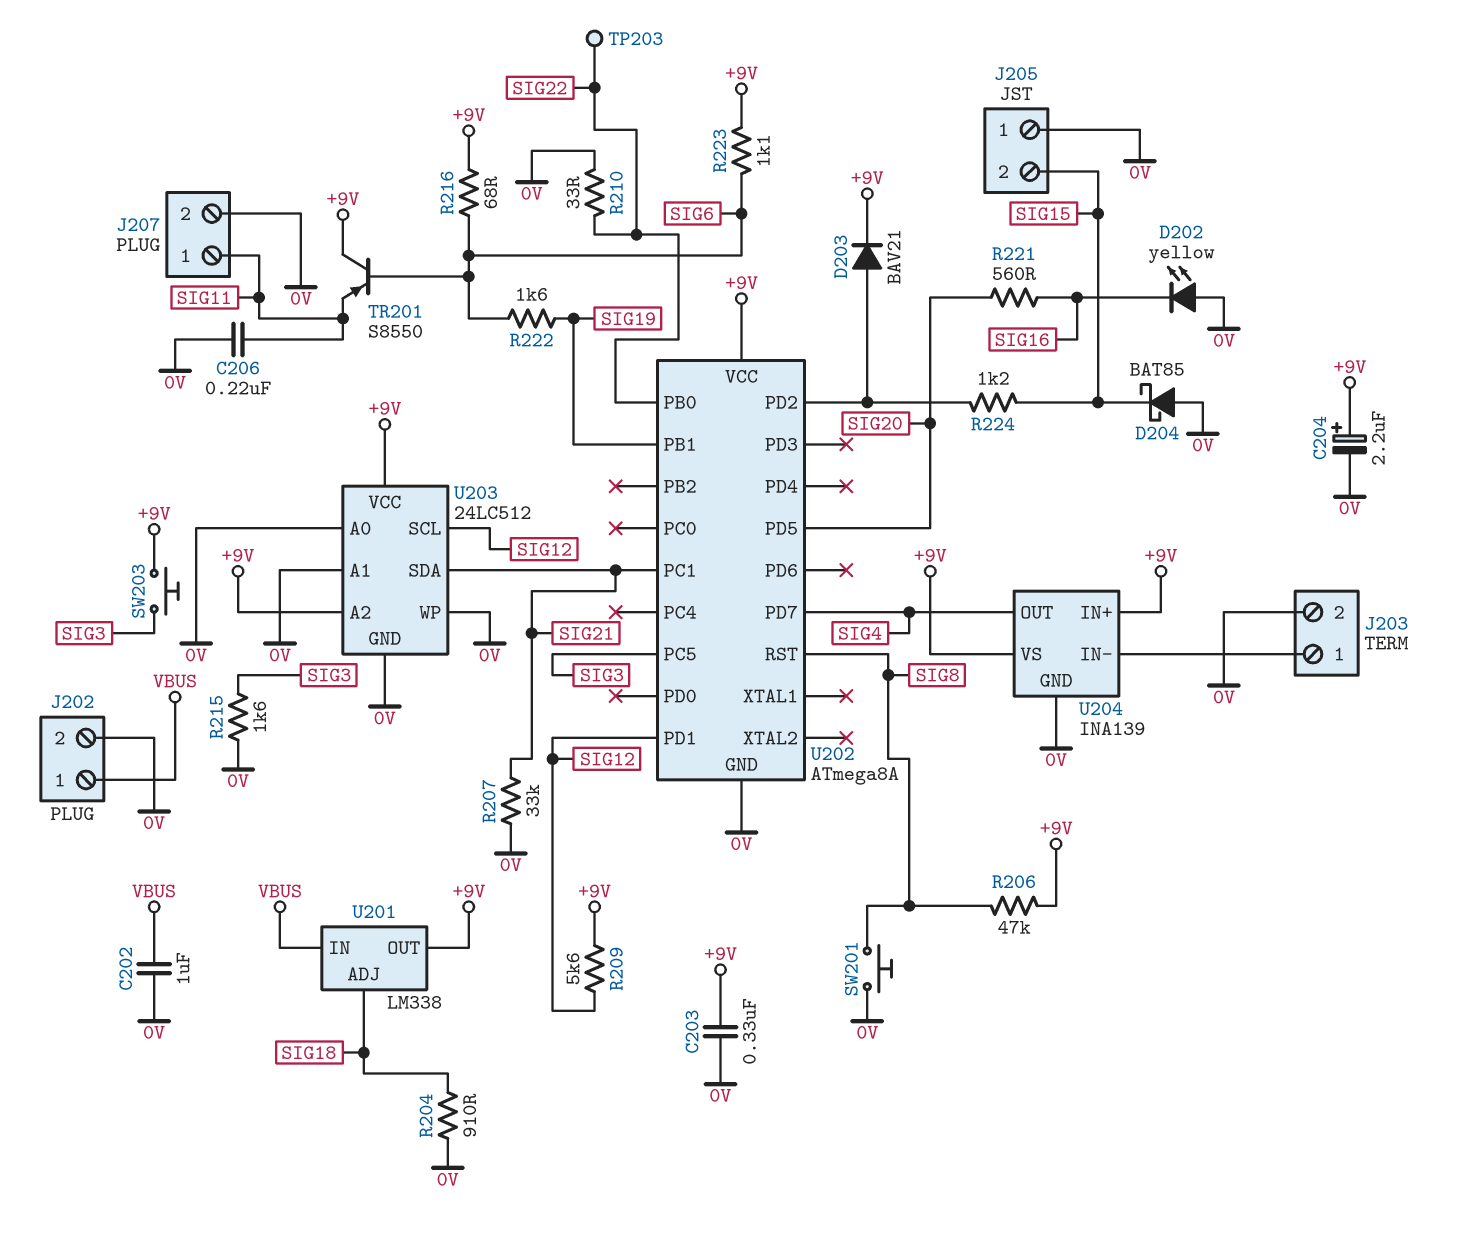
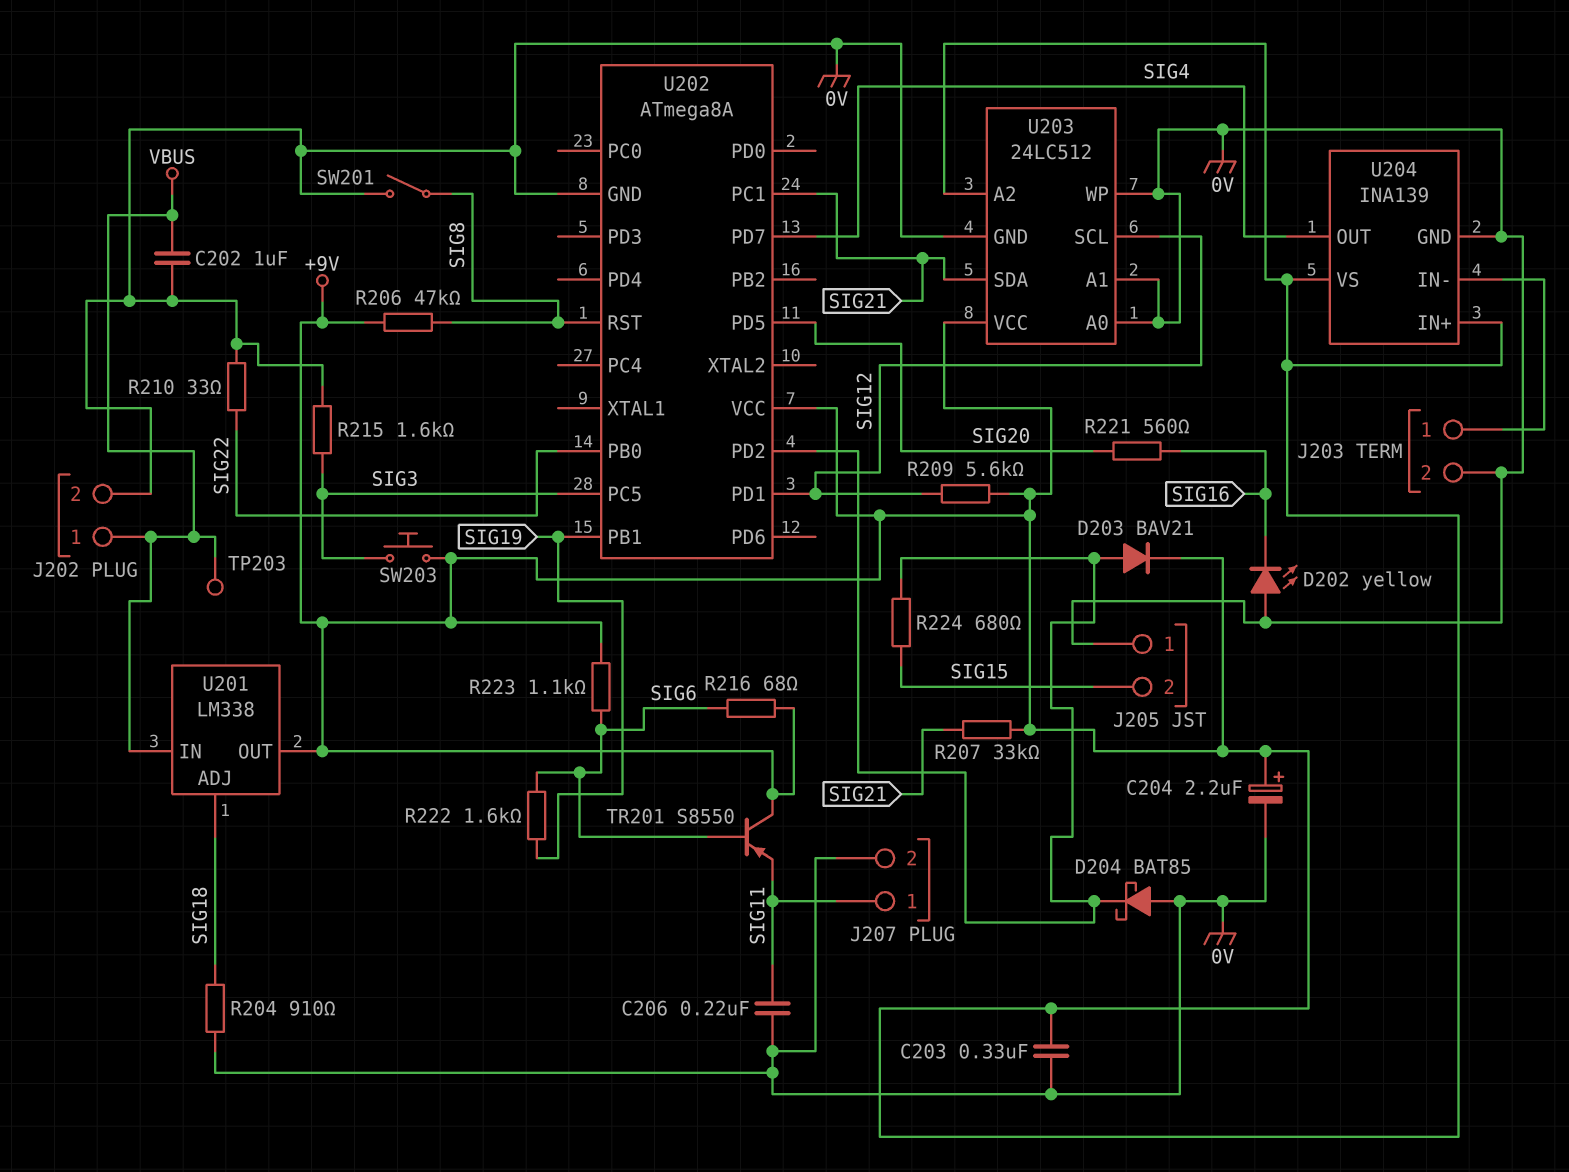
D204: schottky BAT85 (A 0V, K SIG15) -> schottky BAT85 (A 0V, K U202/PD2)
R207: 33k (0V, SIG21) -> 33k (+9V, SIG21)
R224: 1.2k (SIG15, U202/PD2) -> 680 (SIG15, U202/PD2)
SW201: button (0V, SIG8) -> switch (0V, SIG8)
TP203: test point (SIG22) -> test point (VBUS)

